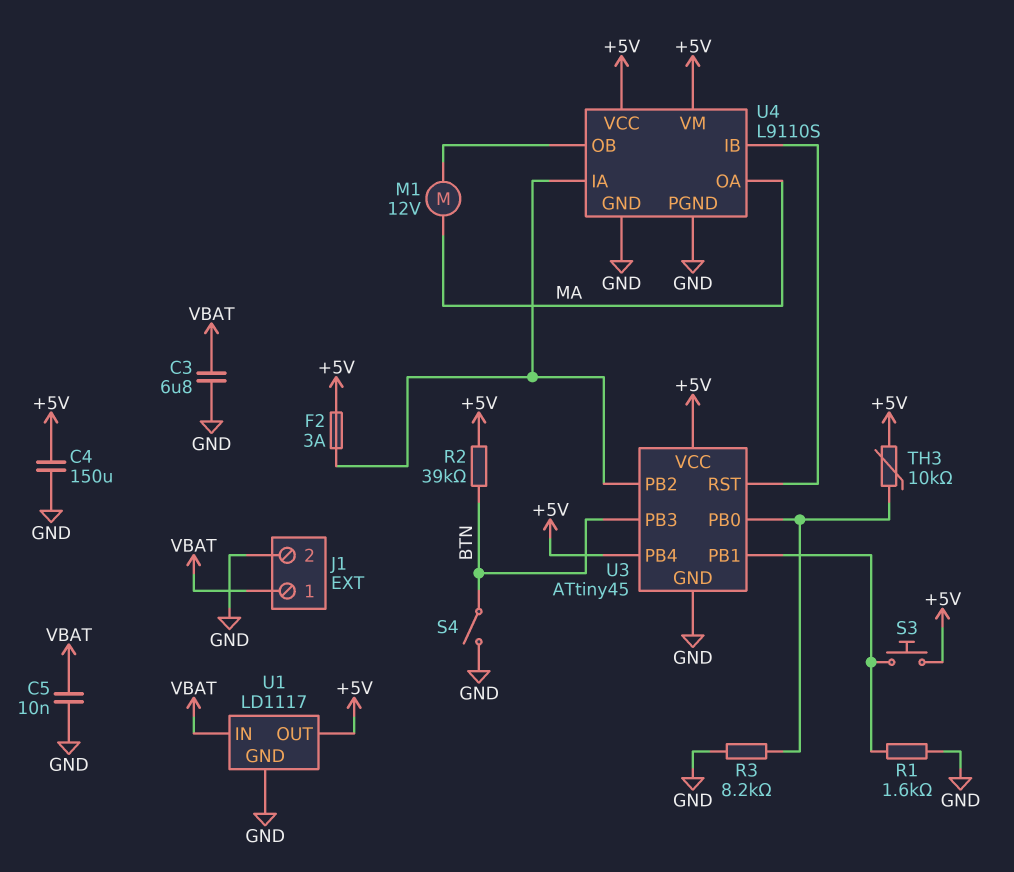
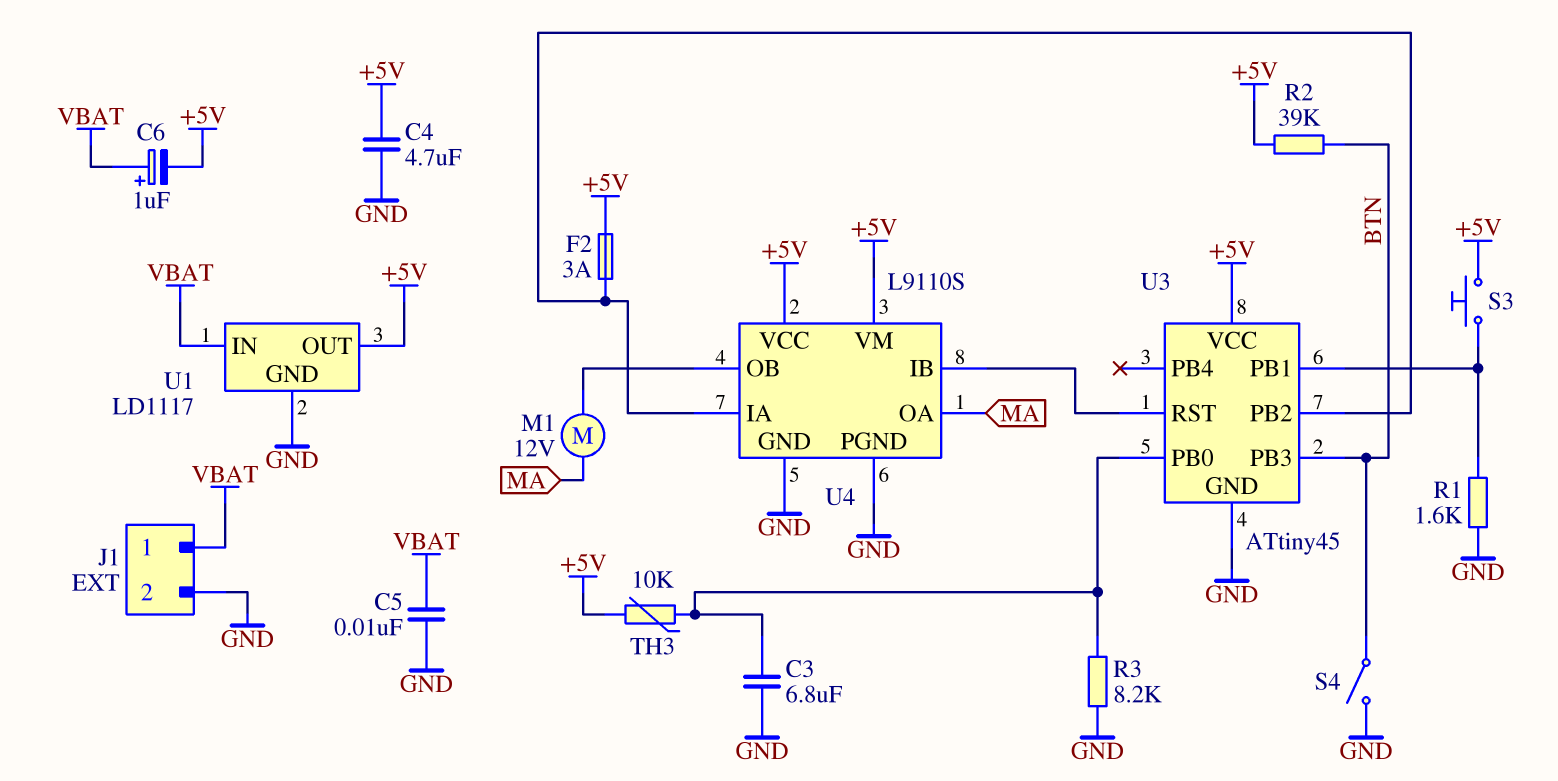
C3: 6.8uF (GND, VBAT) -> 6.8uF (GND, U3/PB0)
C4: 150uF (+5V, GND) -> 4.7uF (+5V, GND)
C6: none -> 1uF (plus VBAT, minus +5V)
U3 pin PB4: +5V -> none

